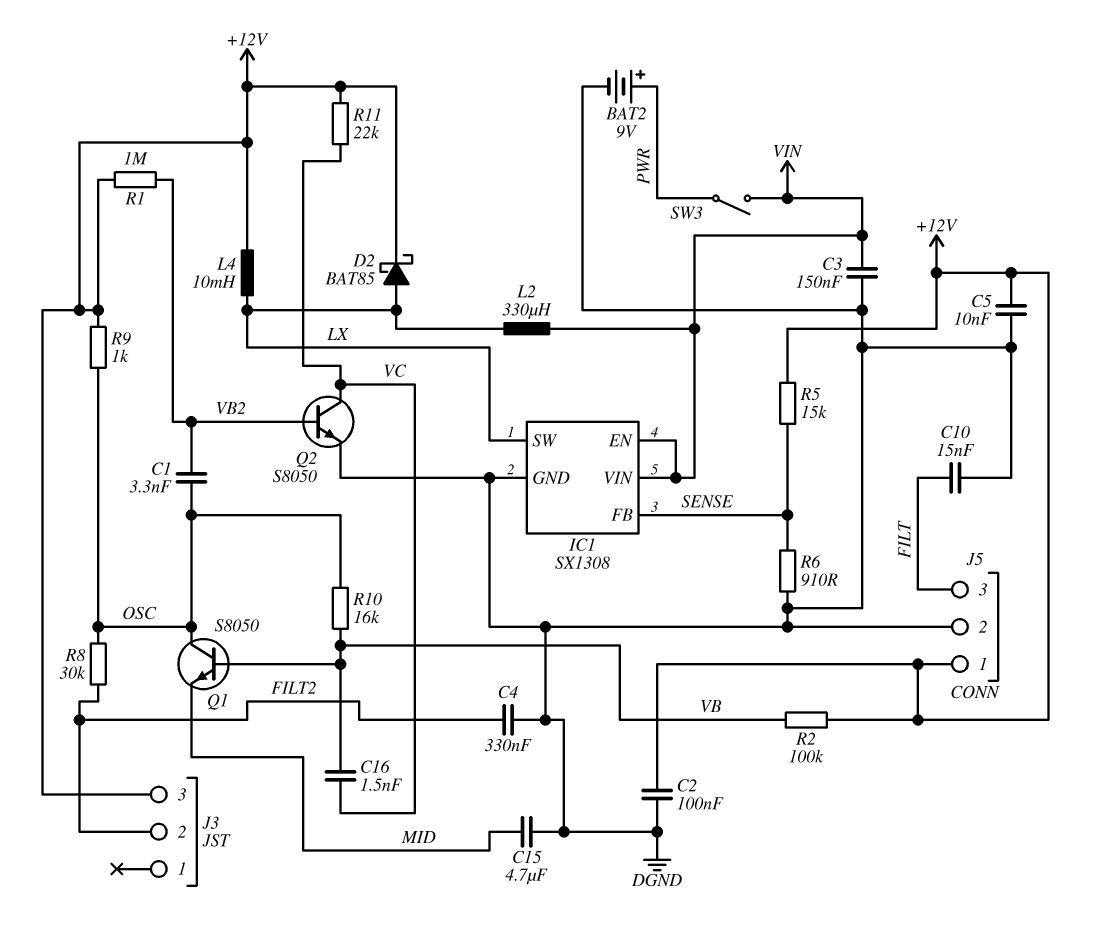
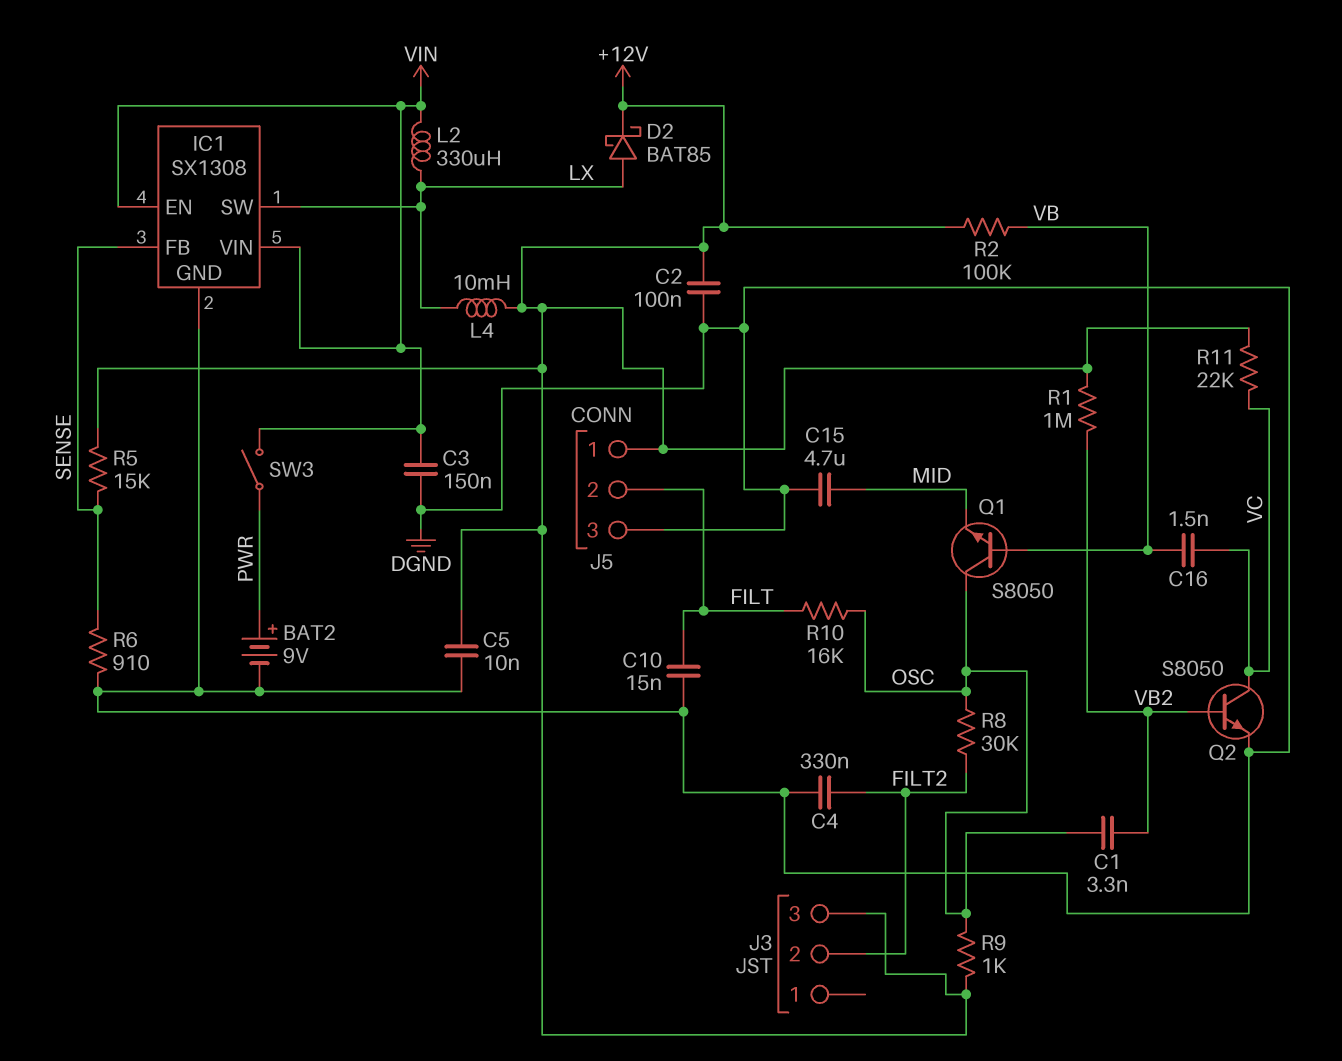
J5 pin 2: DGND -> FILT
J5 pin 3: FILT -> DGND
R10: 16k (OSC, VB) -> 16k (FILT, OSC)

